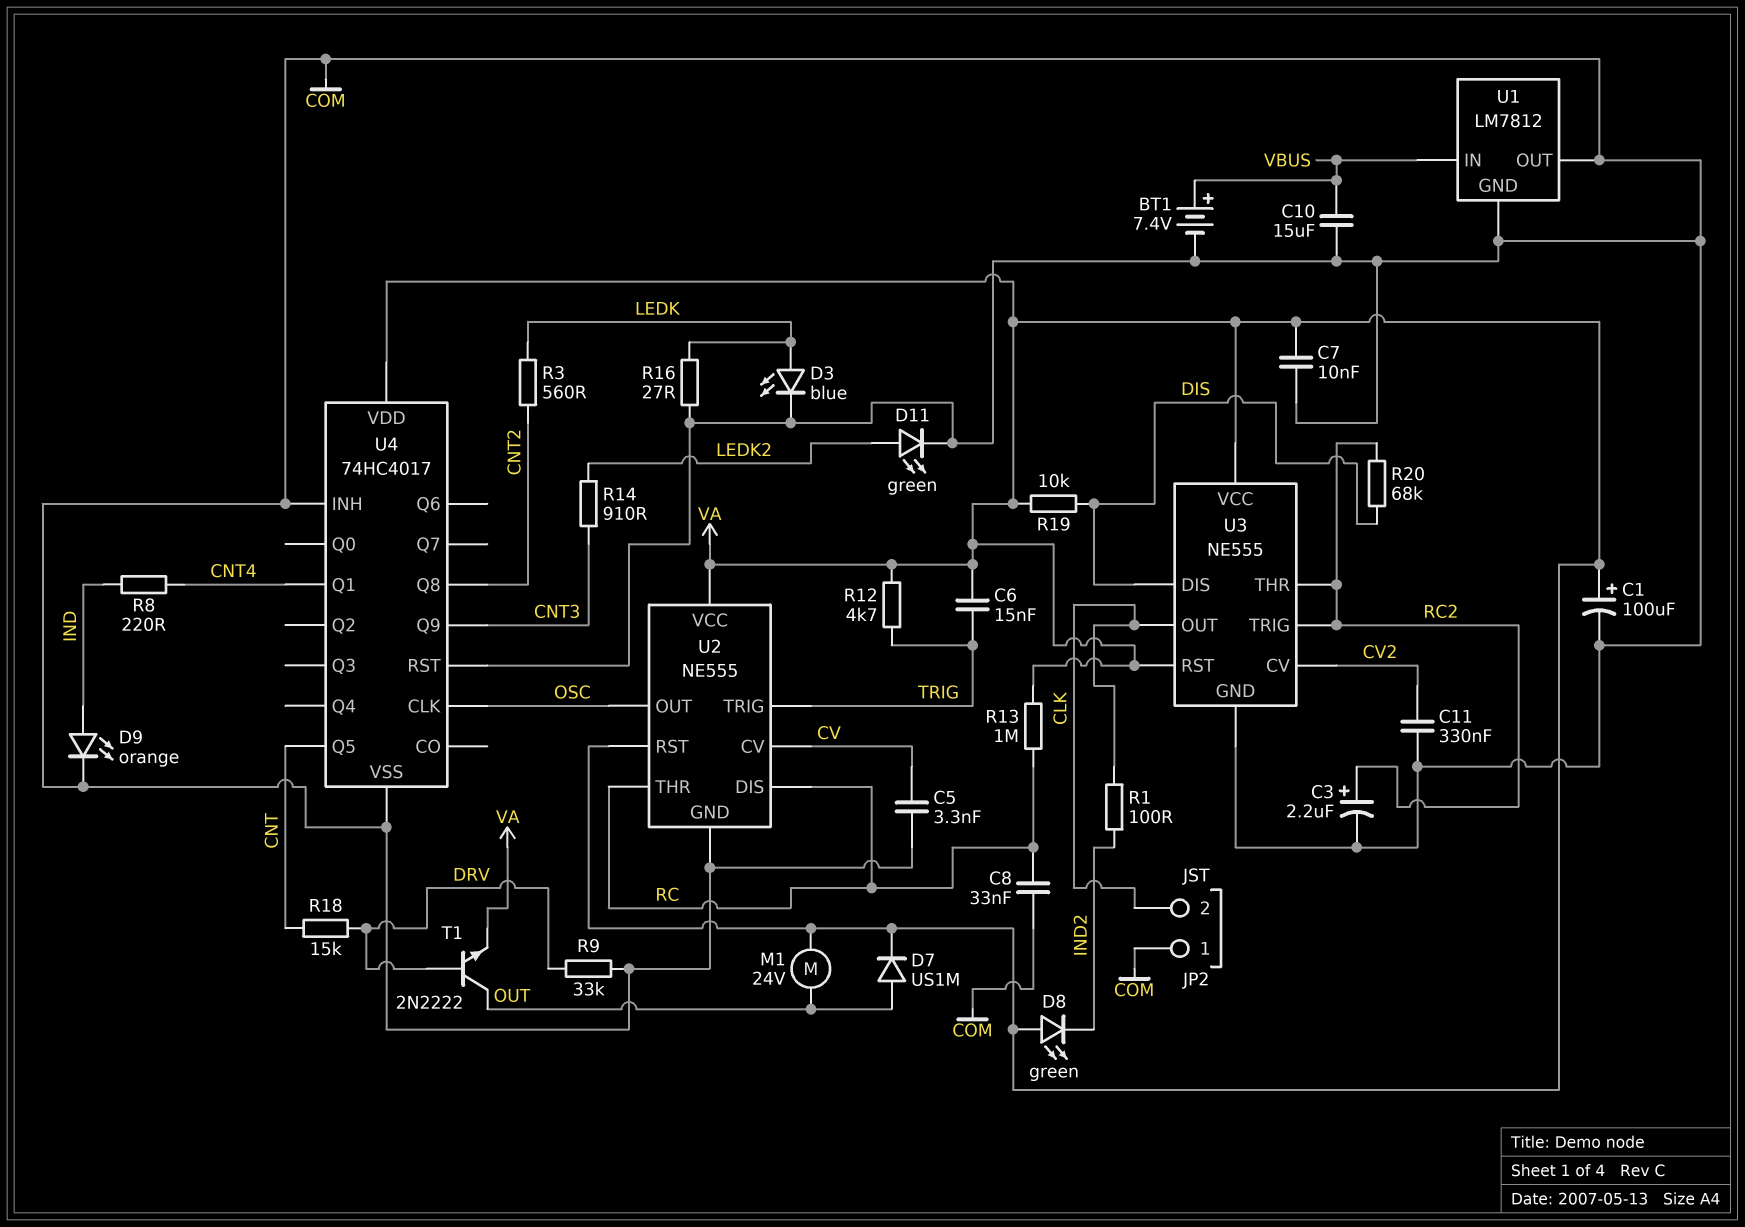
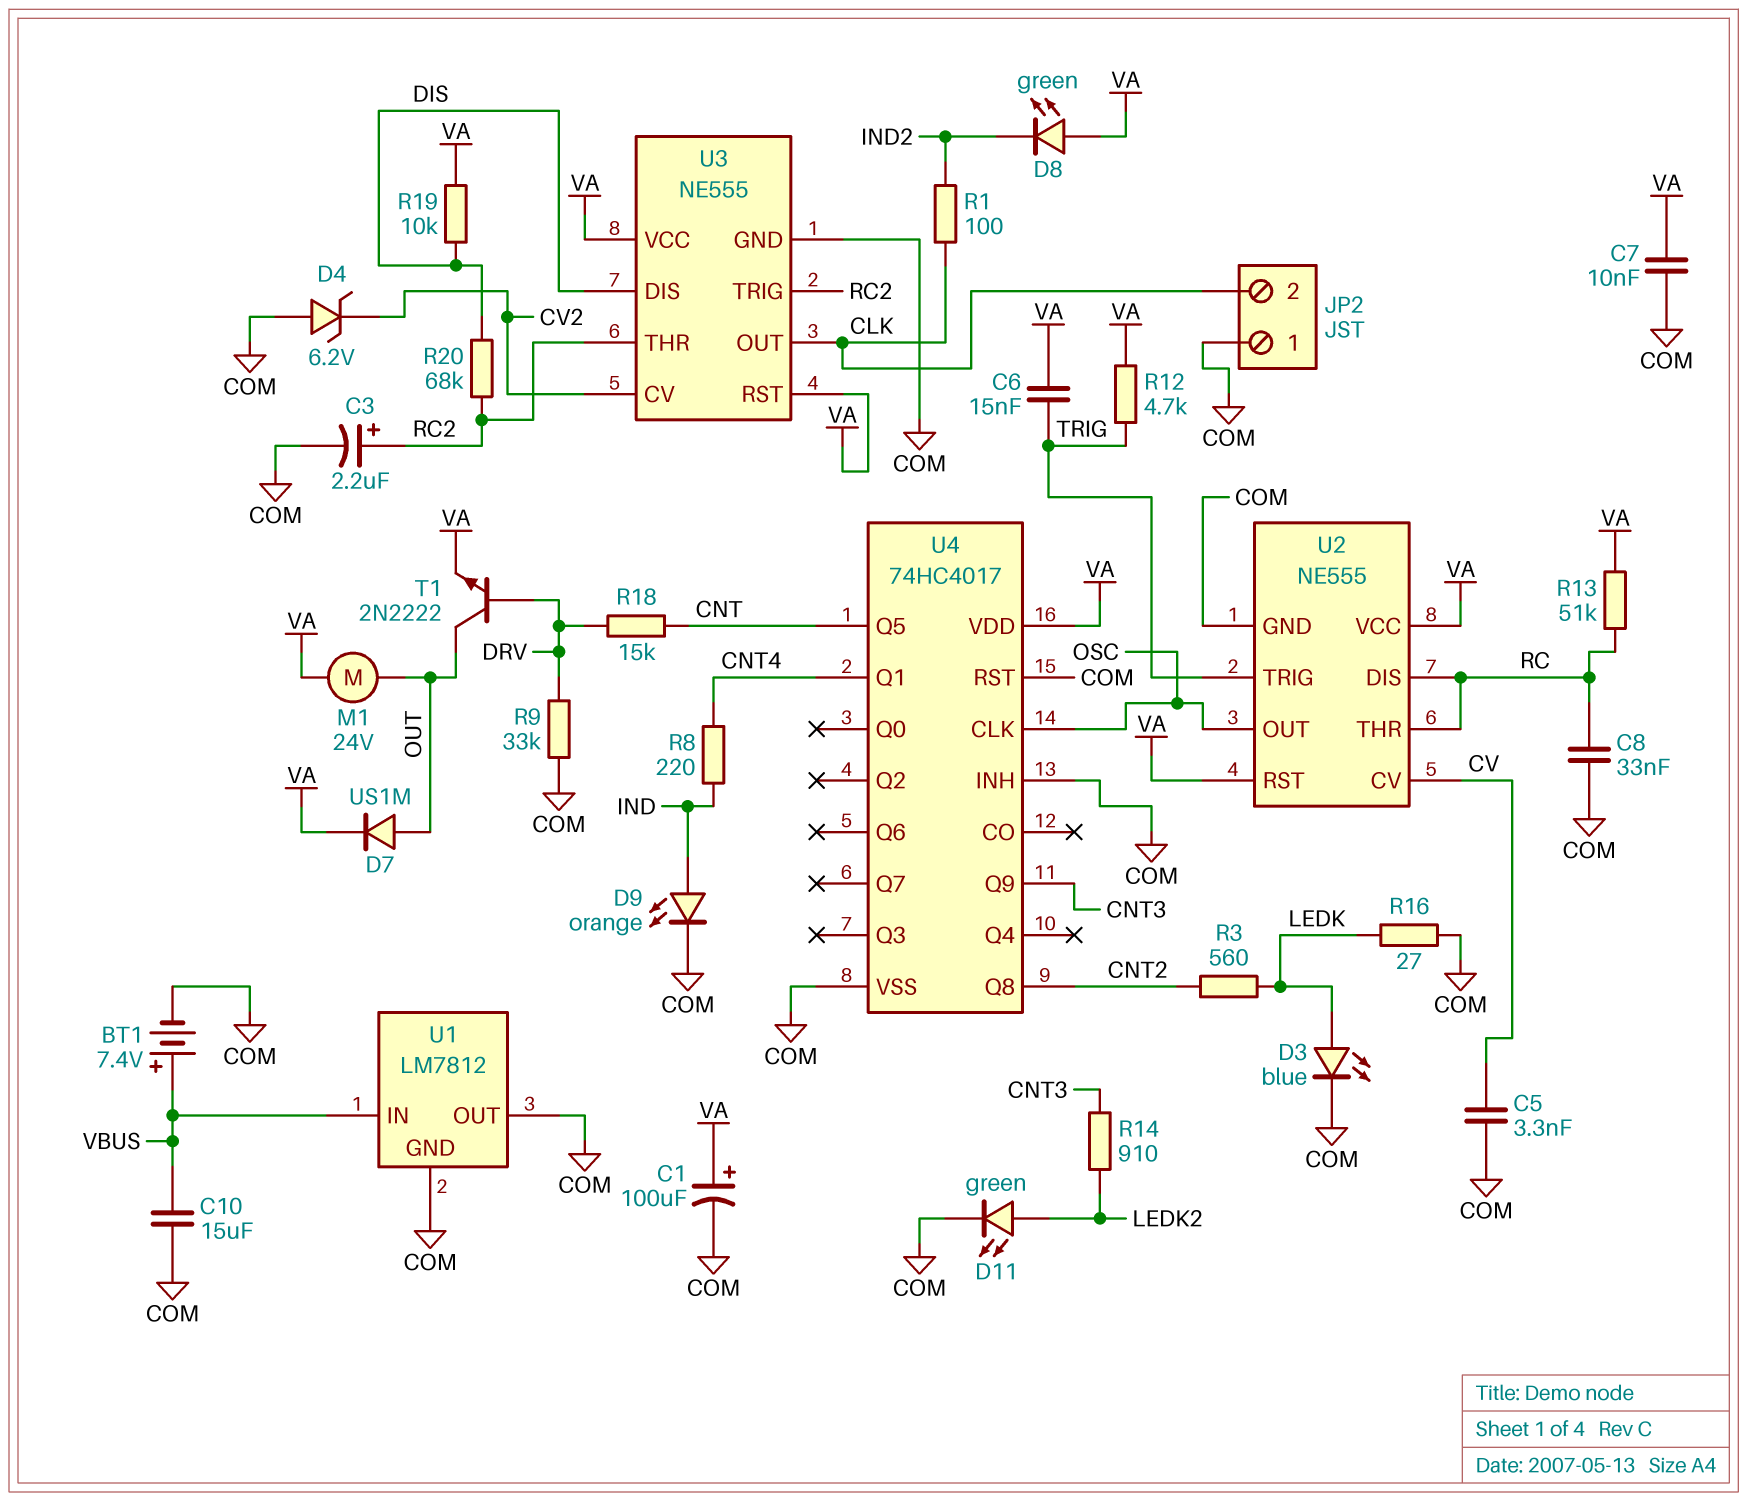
C11: 330nF (COM, CV2) -> none
D4: none -> zener 6.2V (A COM, K CV2)
R13: 1M (RC, VA) -> 51k (RC, VA)

